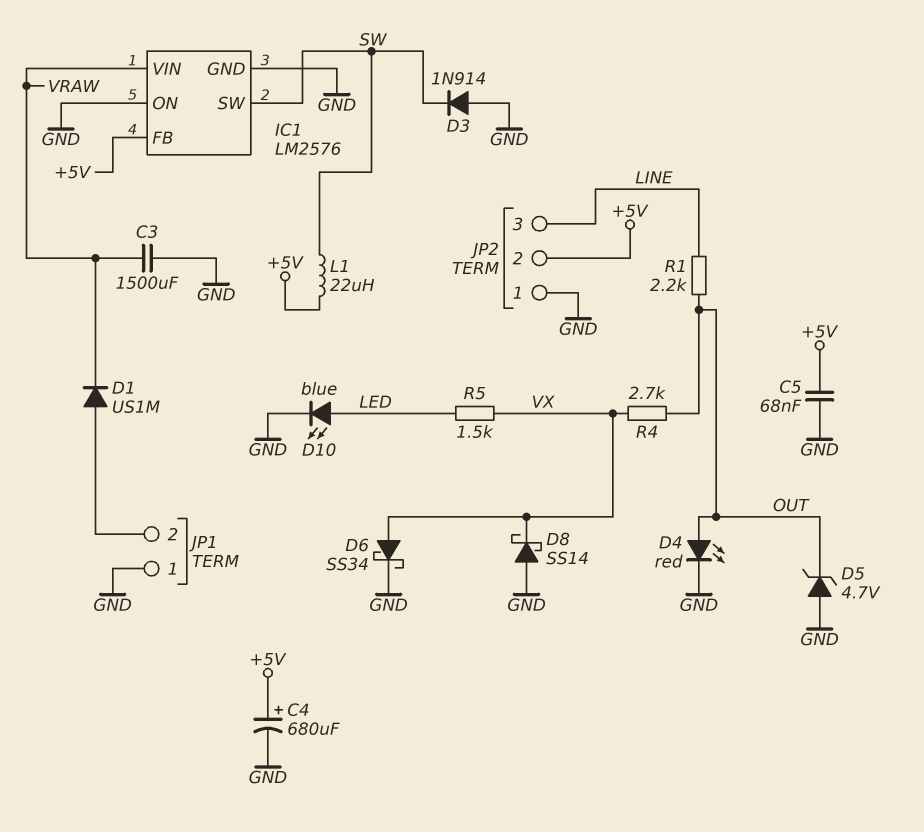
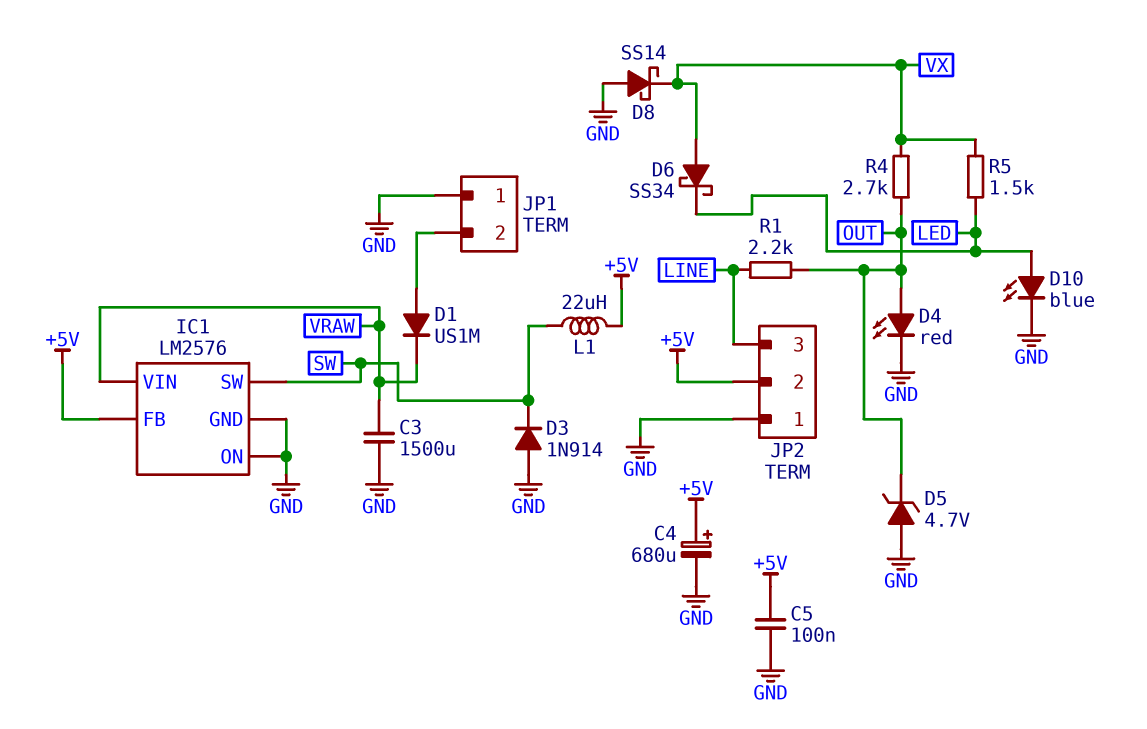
C5: 68nF (+5V, GND) -> 100nF (+5V, GND)
D6: schottky SS34 (A VX, K GND) -> schottky SS34 (A VX, K LED)

